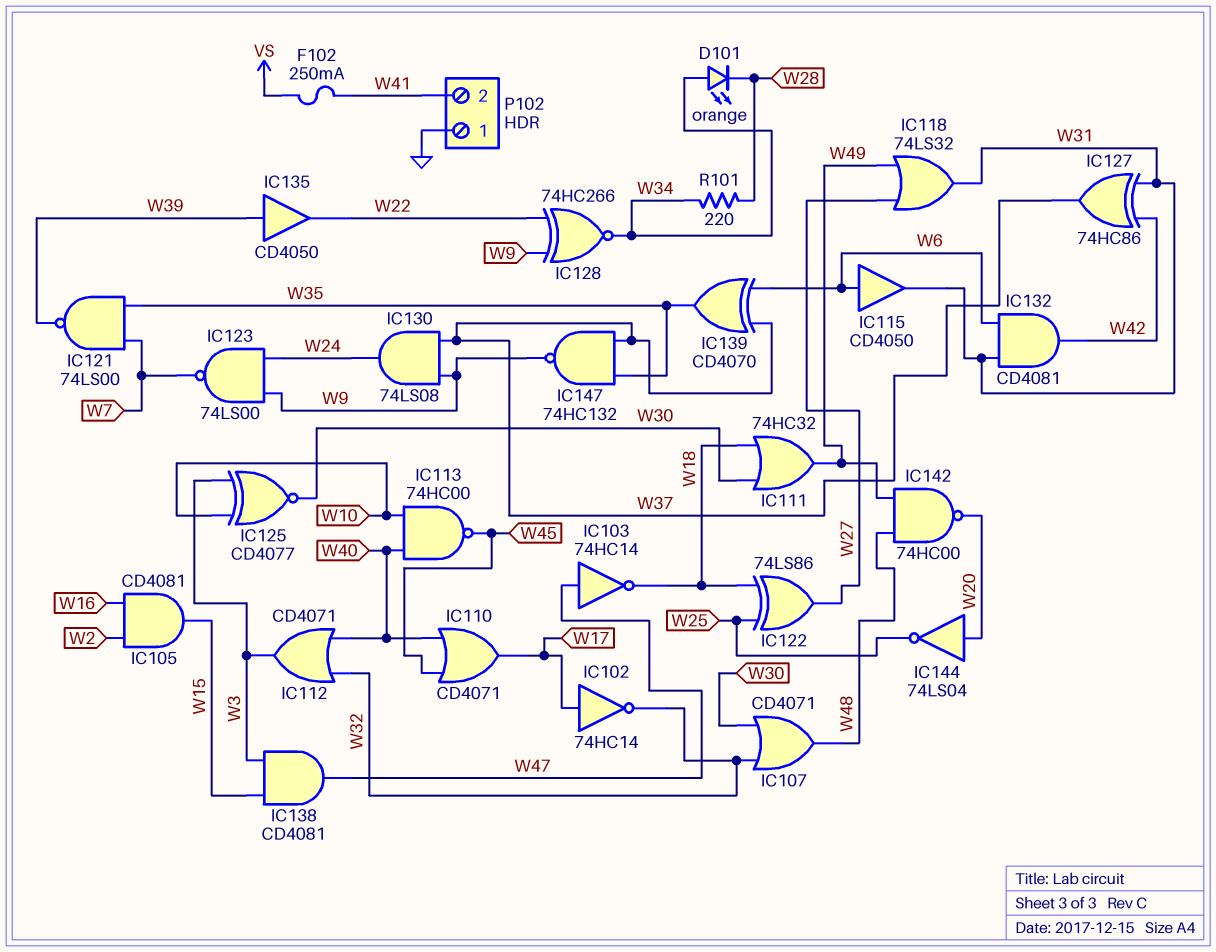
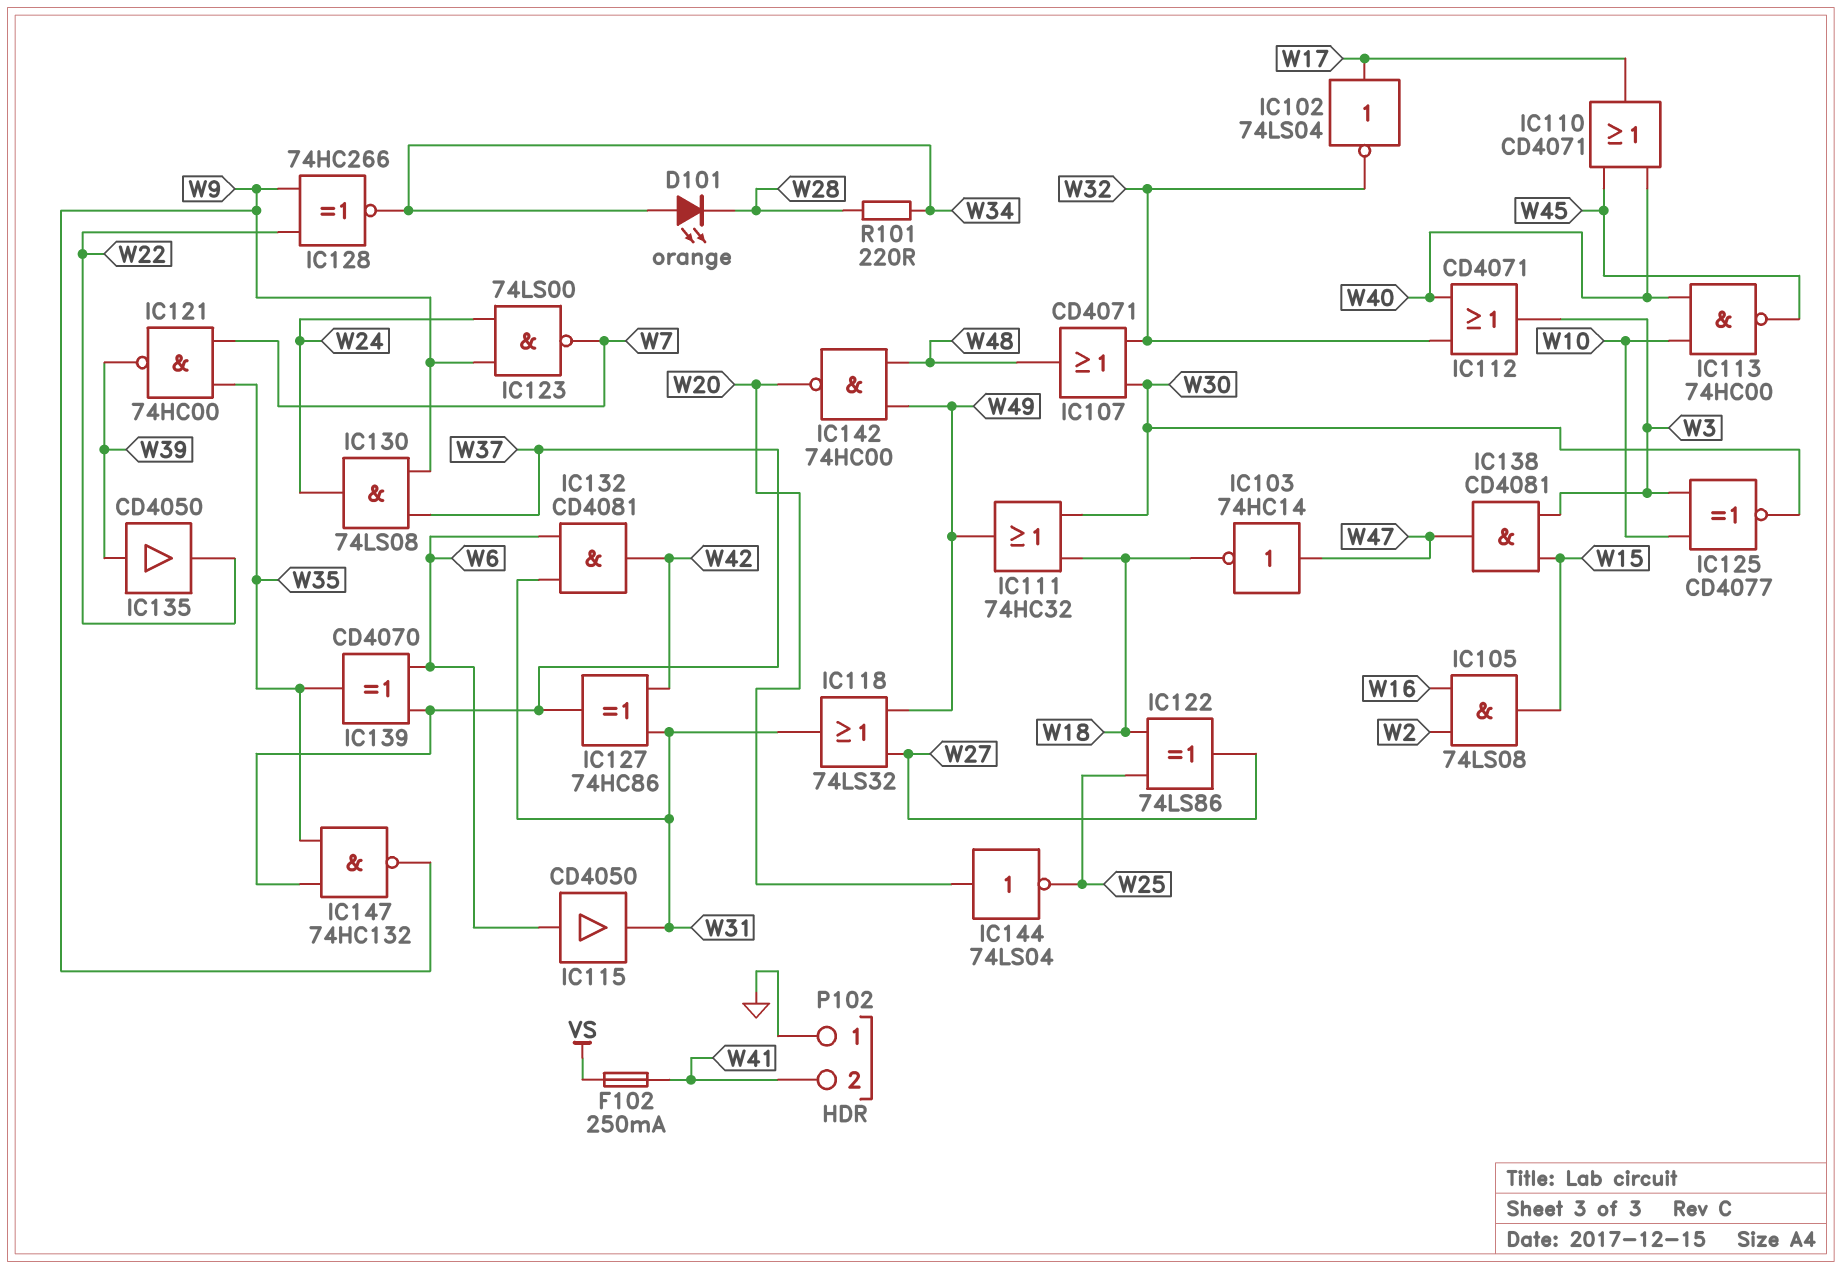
IC102: NOT 74HC14 (in W17, out W32) -> NOT 74LS04 (in W17, out W32)
IC105: AND CD4081 (in W2, in W16, out W15) -> AND 74LS08 (in W2, in W16, out W15)
IC121: NAND 74LS00 (in W7, in W35, out W39) -> NAND 74HC00 (in W7, in W35, out W39)

